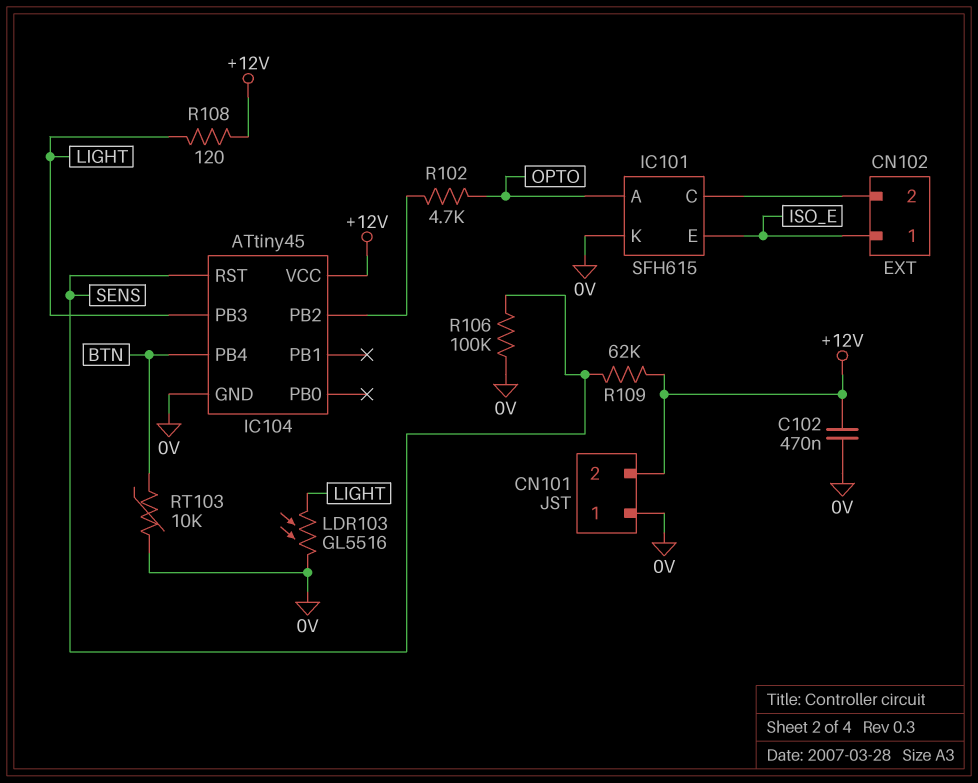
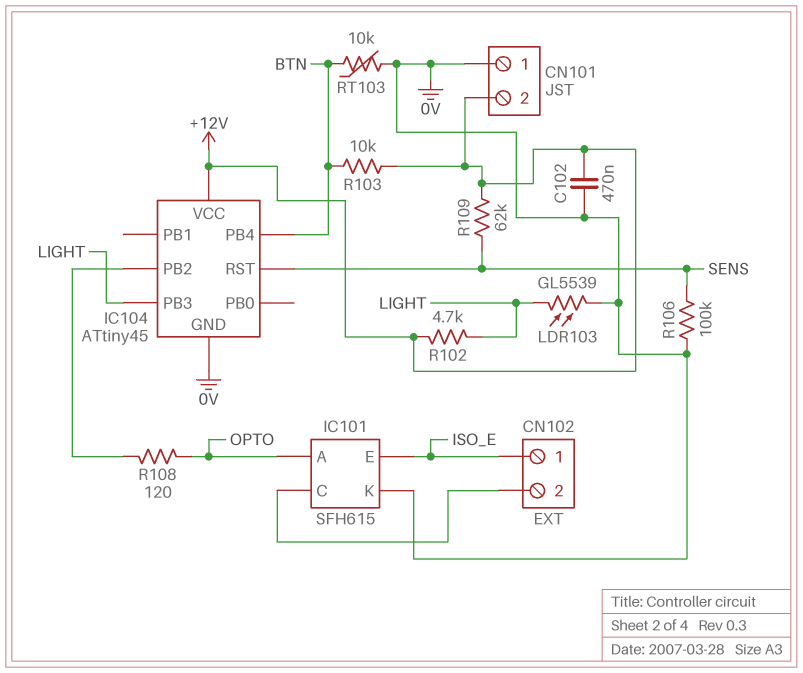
LDR103: GL5516 (0V, LIGHT) -> GL5539 (0V, LIGHT)
R102: 4.7k (IC104/PB2, OPTO) -> 4.7k (+12V, LIGHT)
R103: none -> 10k (+12V, BTN)
R108: 120 (+12V, LIGHT) -> 120 (IC104/PB2, OPTO)

